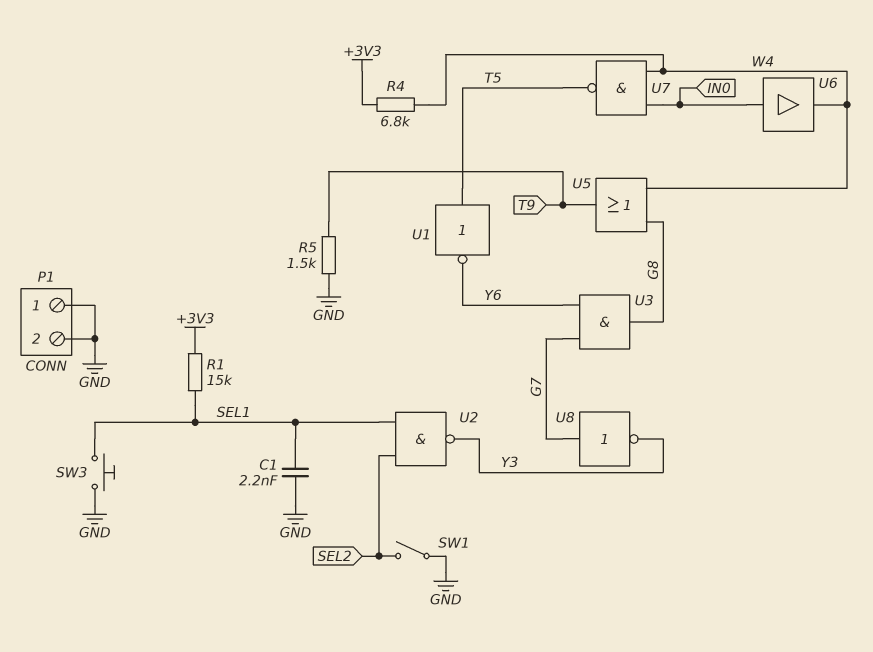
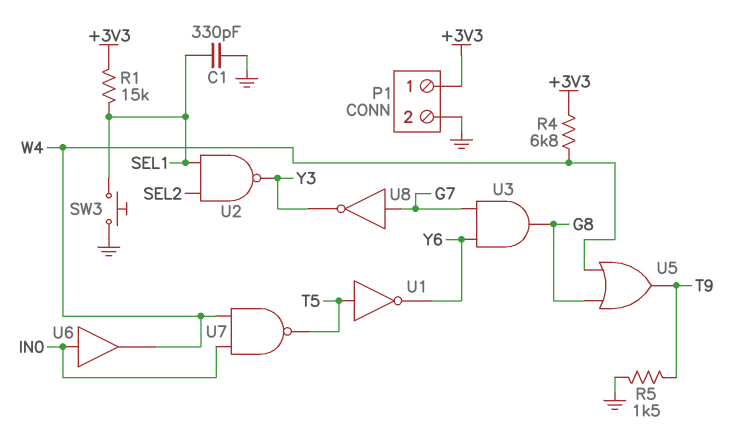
C1: 2.2nF (GND, SEL1) -> 330pF (GND, SEL1)
P1 pin 1: GND -> +3V3
SW1: switch (GND, SEL2) -> none

